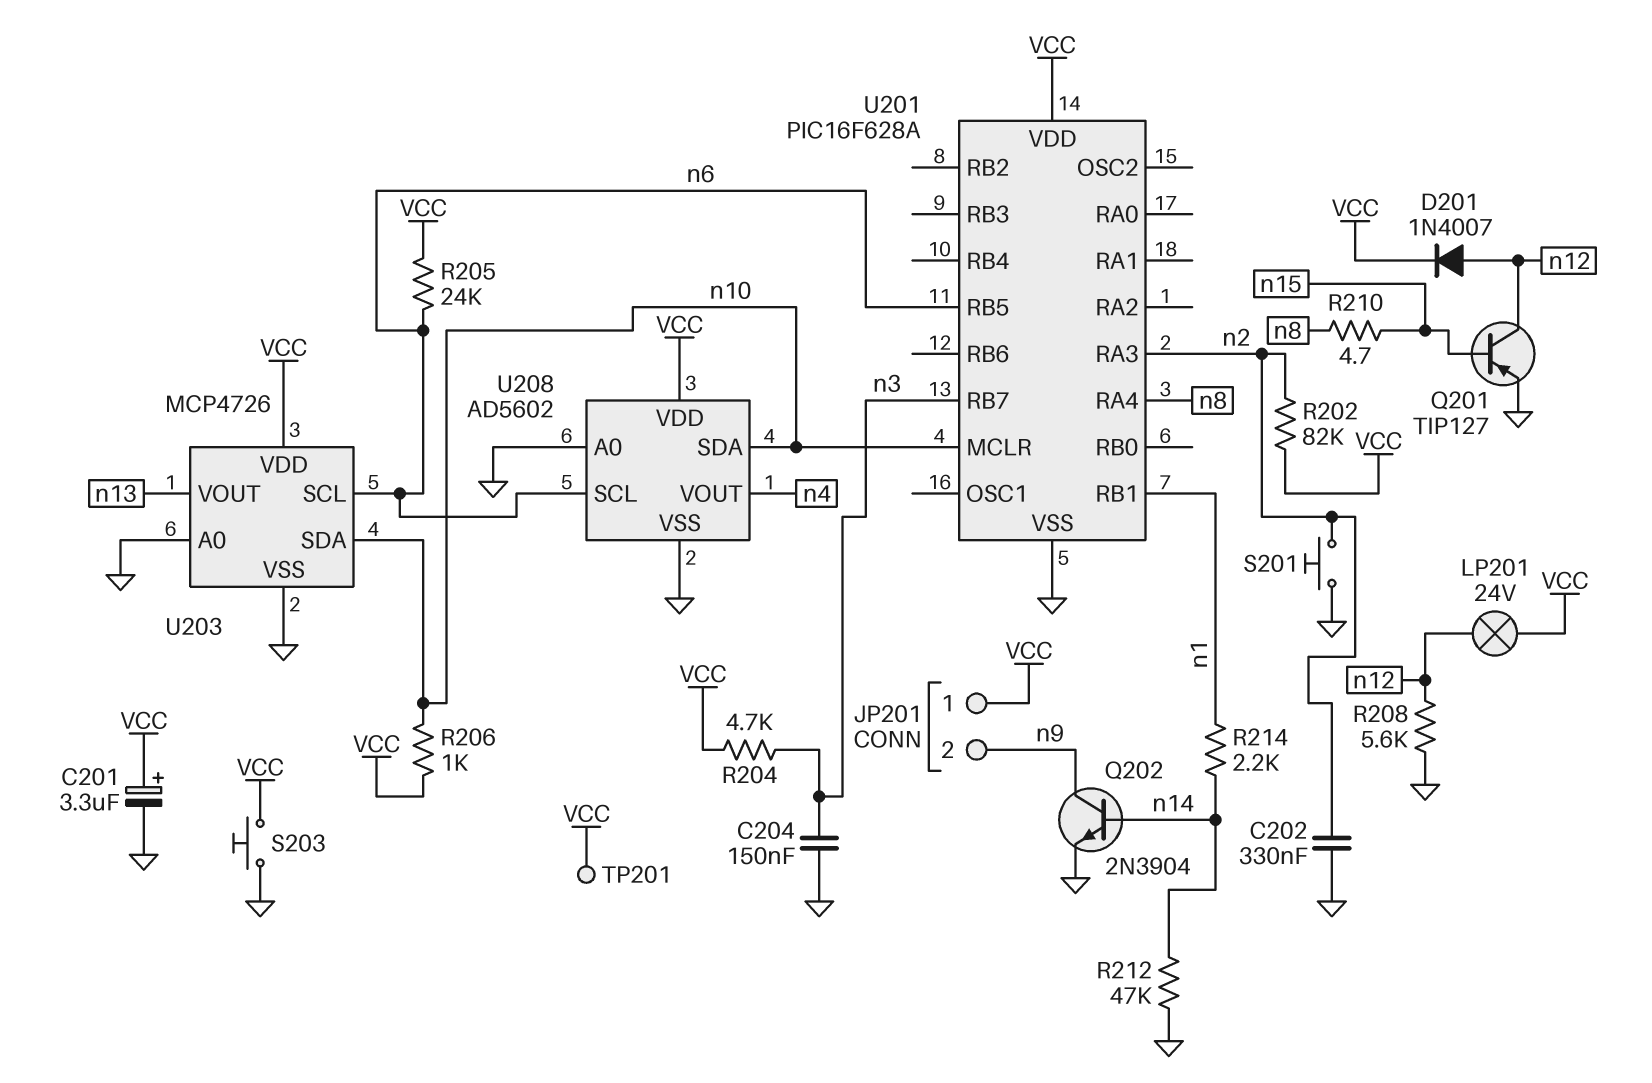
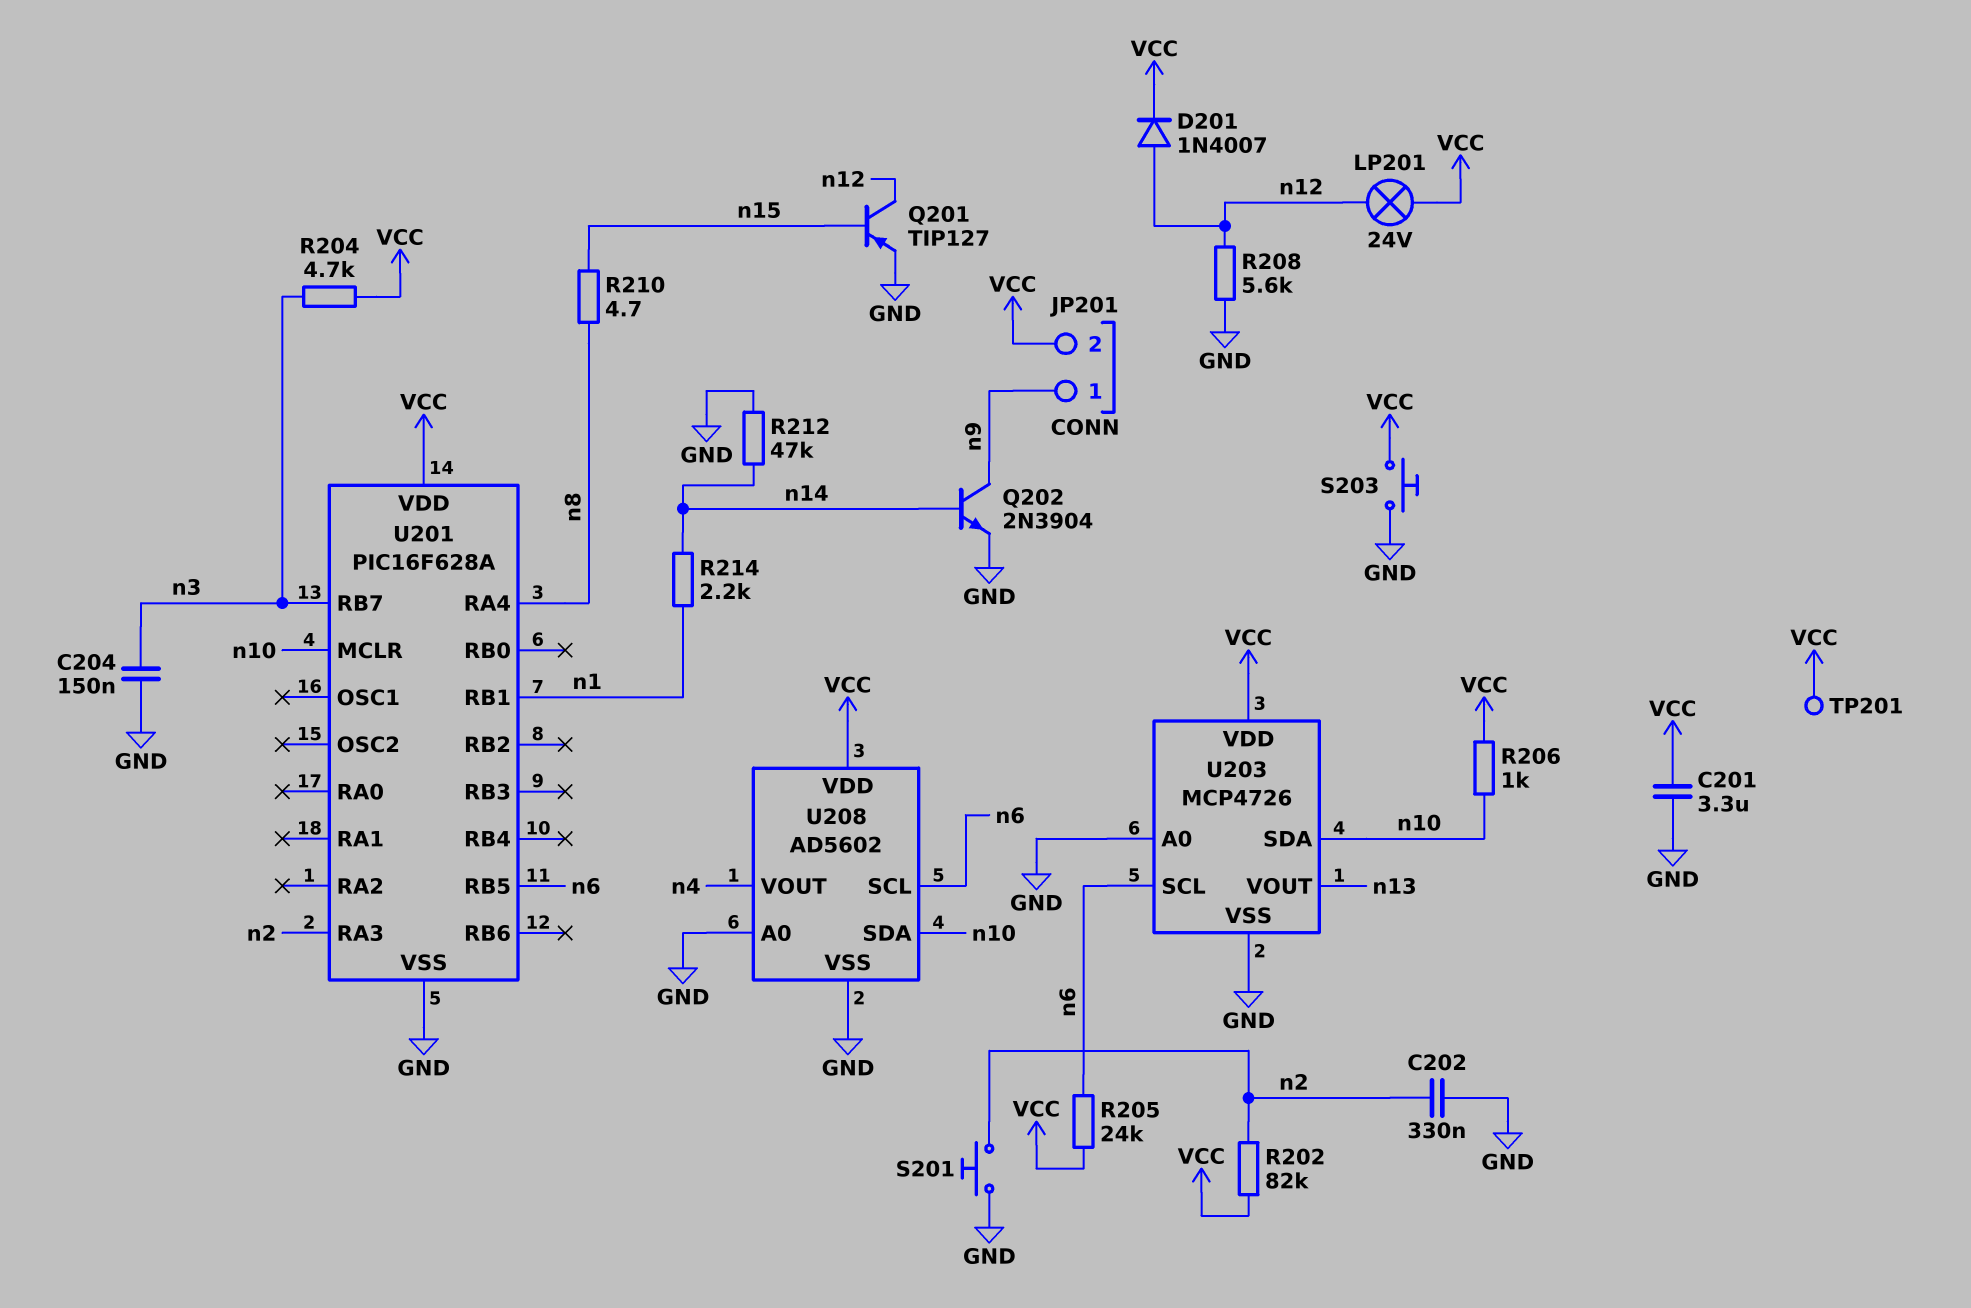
C201: 3.3uF (plus VCC, minus GND) -> 3.3uF (GND, VCC)
JP201 pin 1: VCC -> n9
JP201 pin 2: n9 -> VCC

